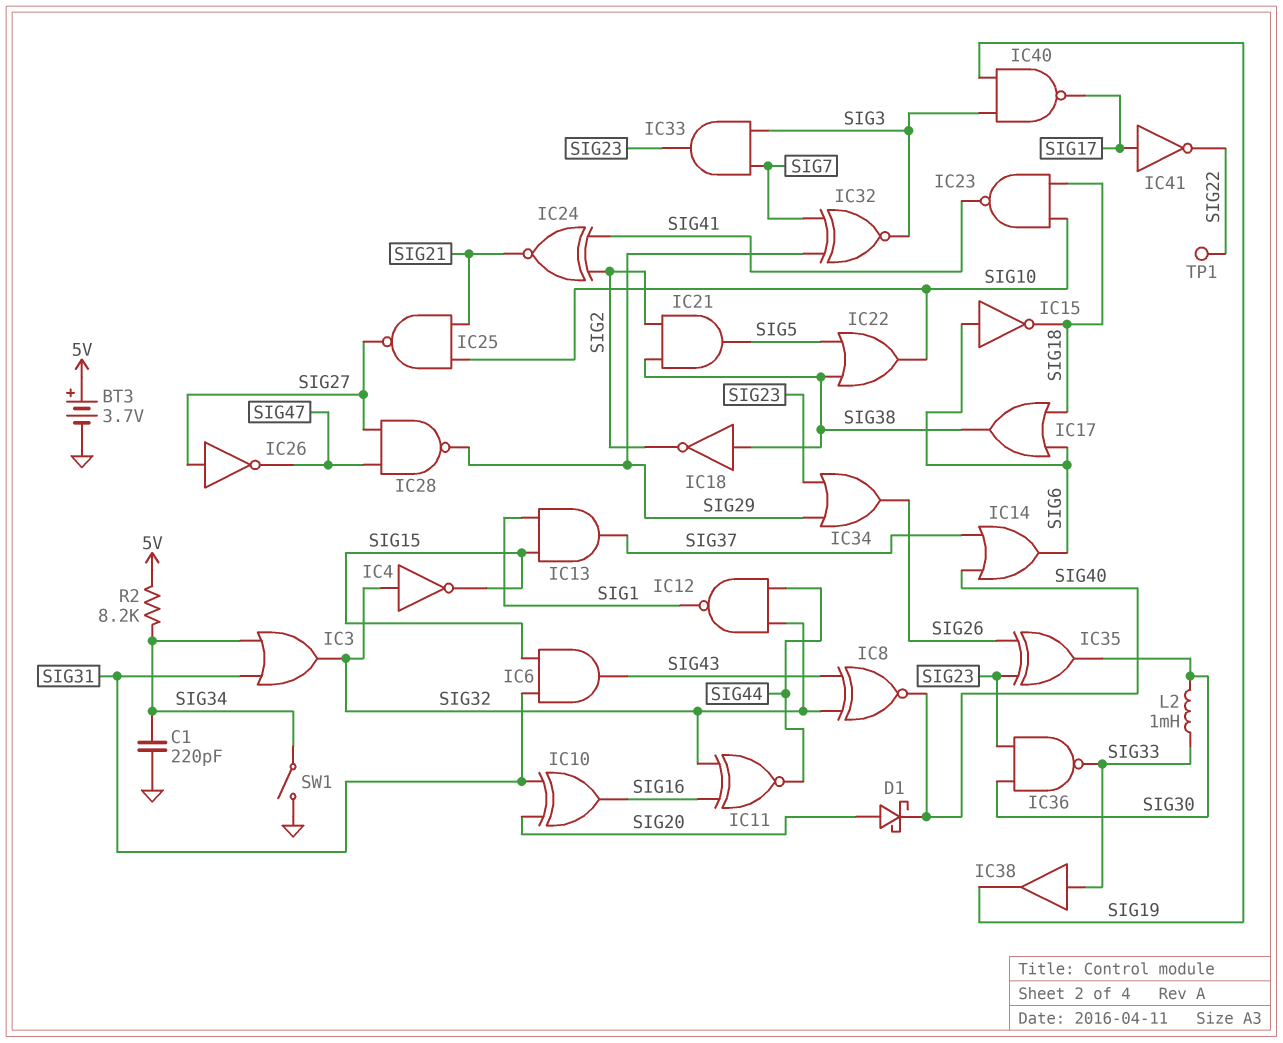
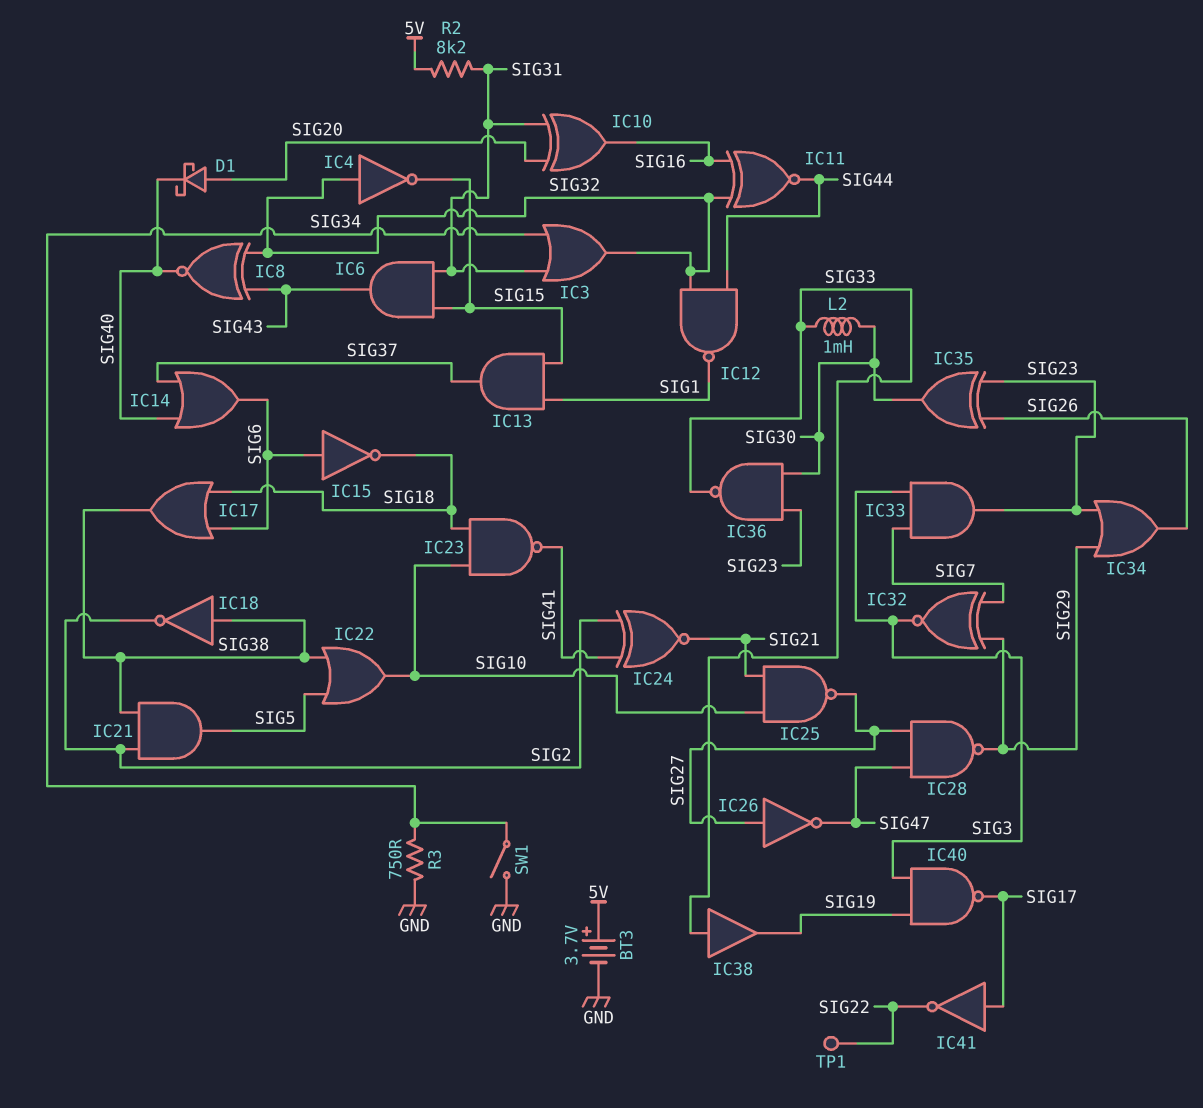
C1: 220pF (GND, SIG34) -> none
R2: 8.2k (5V, SIG34) -> 8.2k (5V, SIG31)
R3: none -> 750 (GND, SIG34)

